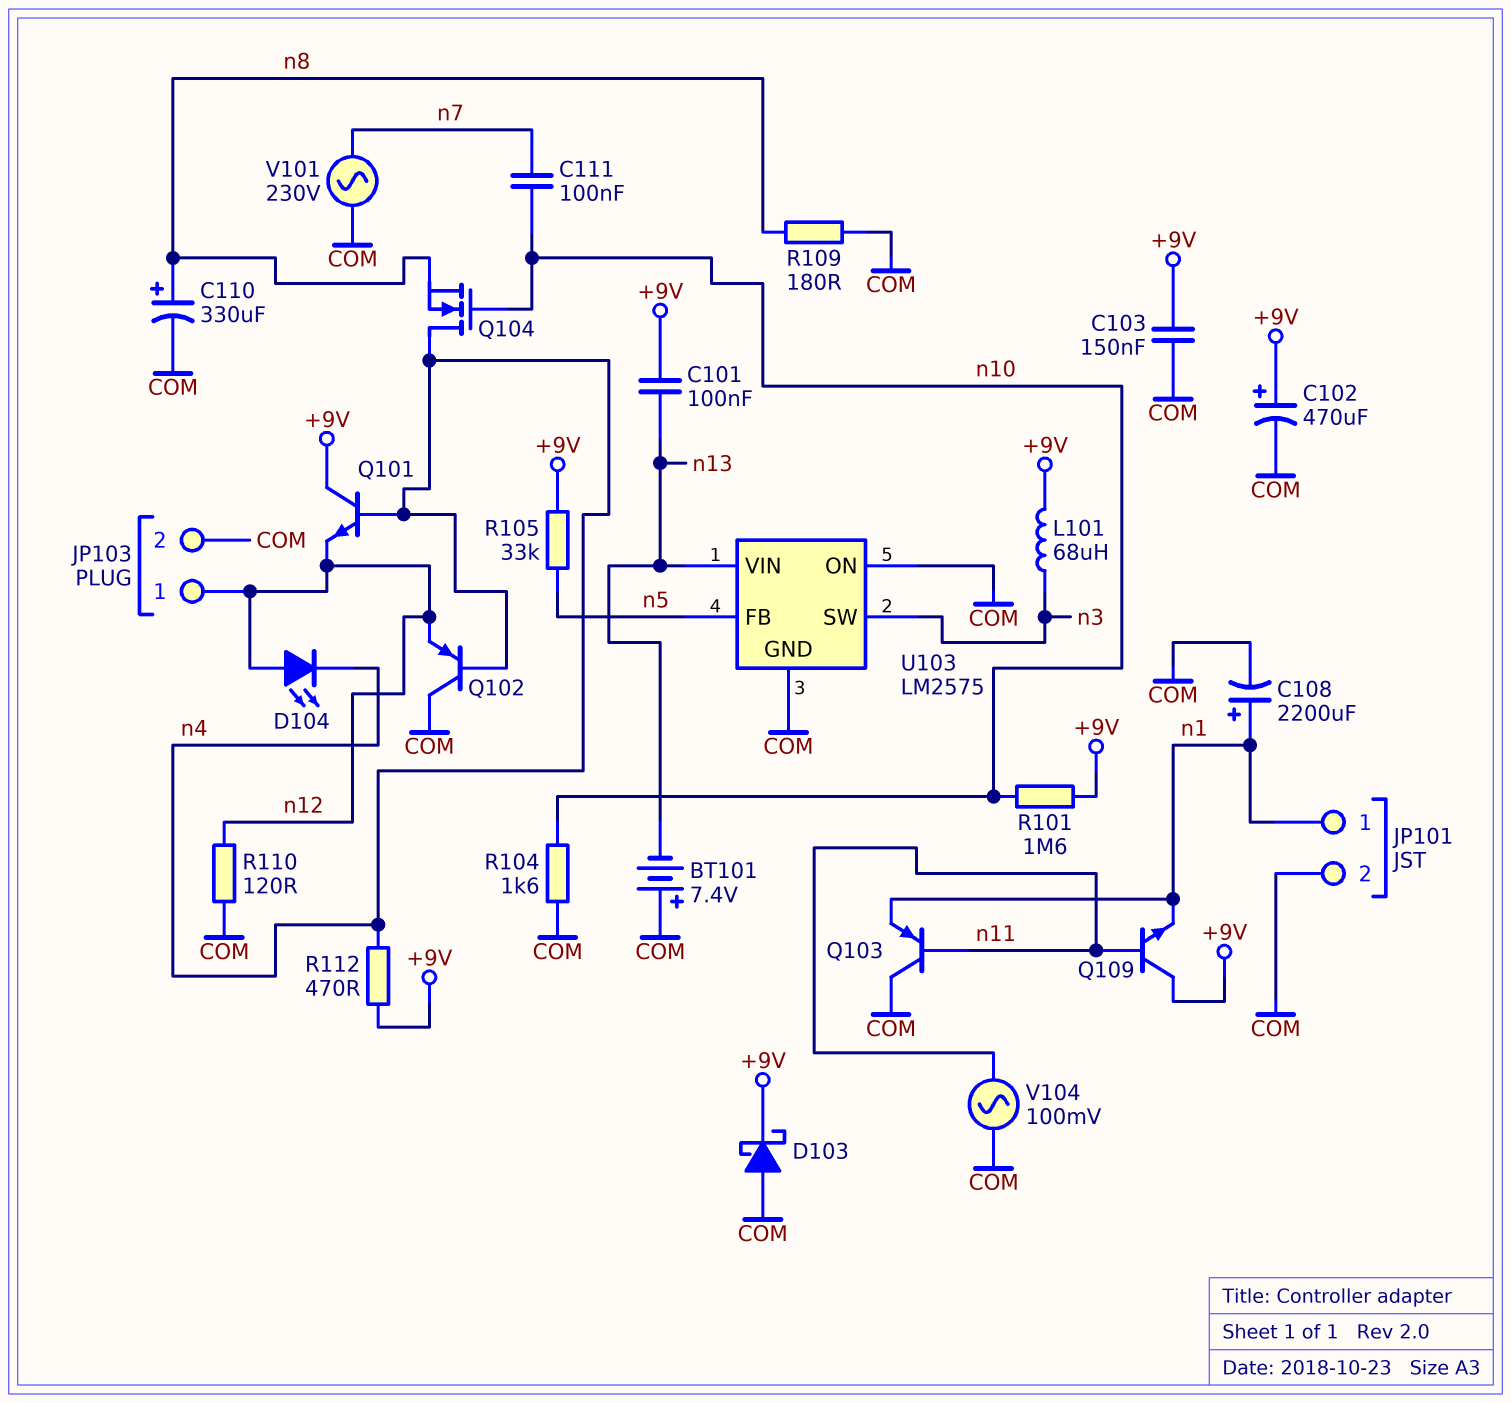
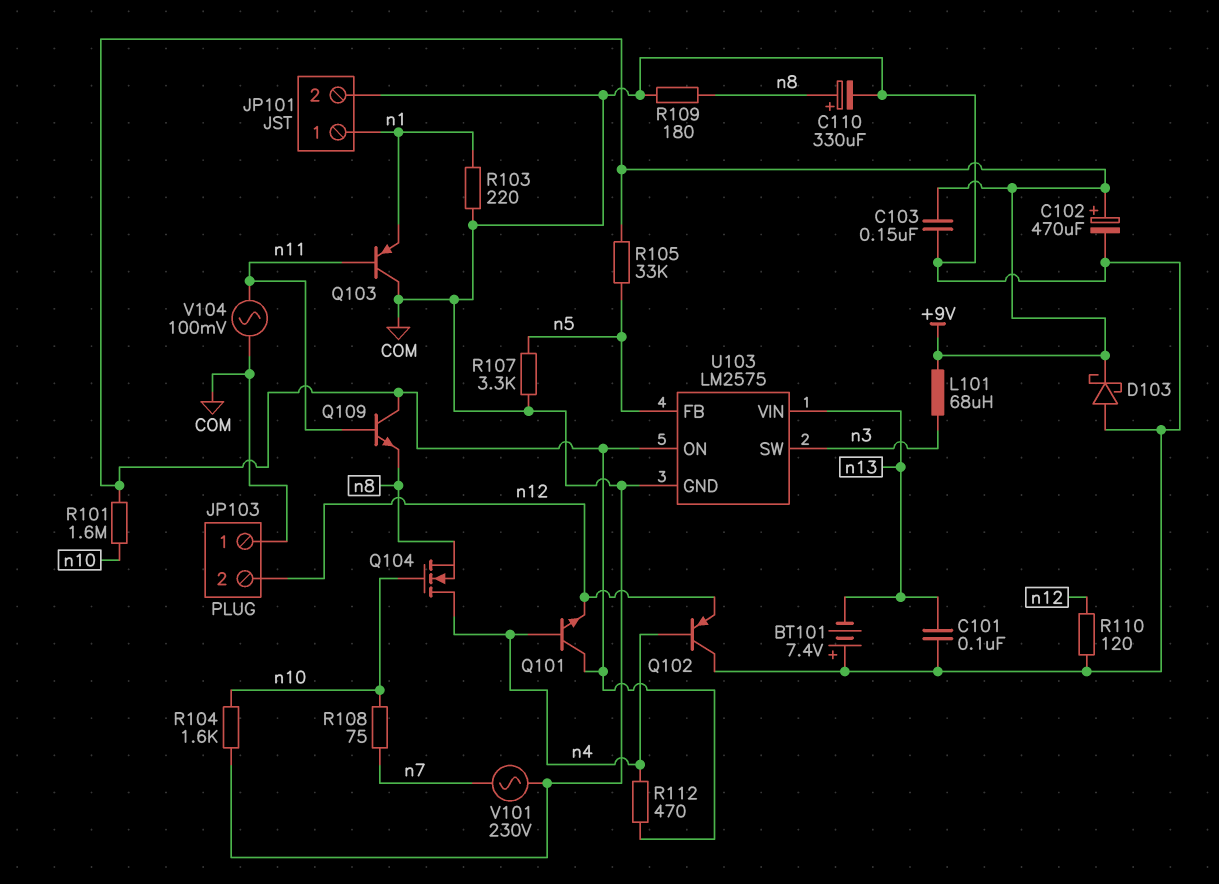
C101: 100nF (+9V, n13) -> 100nF (COM, n13)
C108: 2200uF (plus n1, minus COM) -> none
C111: 100nF (n7, n10) -> none
D104: LED (A n12, K n4) -> none
JP103 pin 1: n12 -> COM
JP103 pin 2: COM -> n12
Q109: NPN (B n11, C +9V, E n1) -> NPN (B n11, C +9V, E n8)
R103: none -> 220 (COM, n1)
R107: none -> 3.3k (COM, n5)
R108: none -> 75 (n7, n10)
U103 pin ON: COM -> +9V

